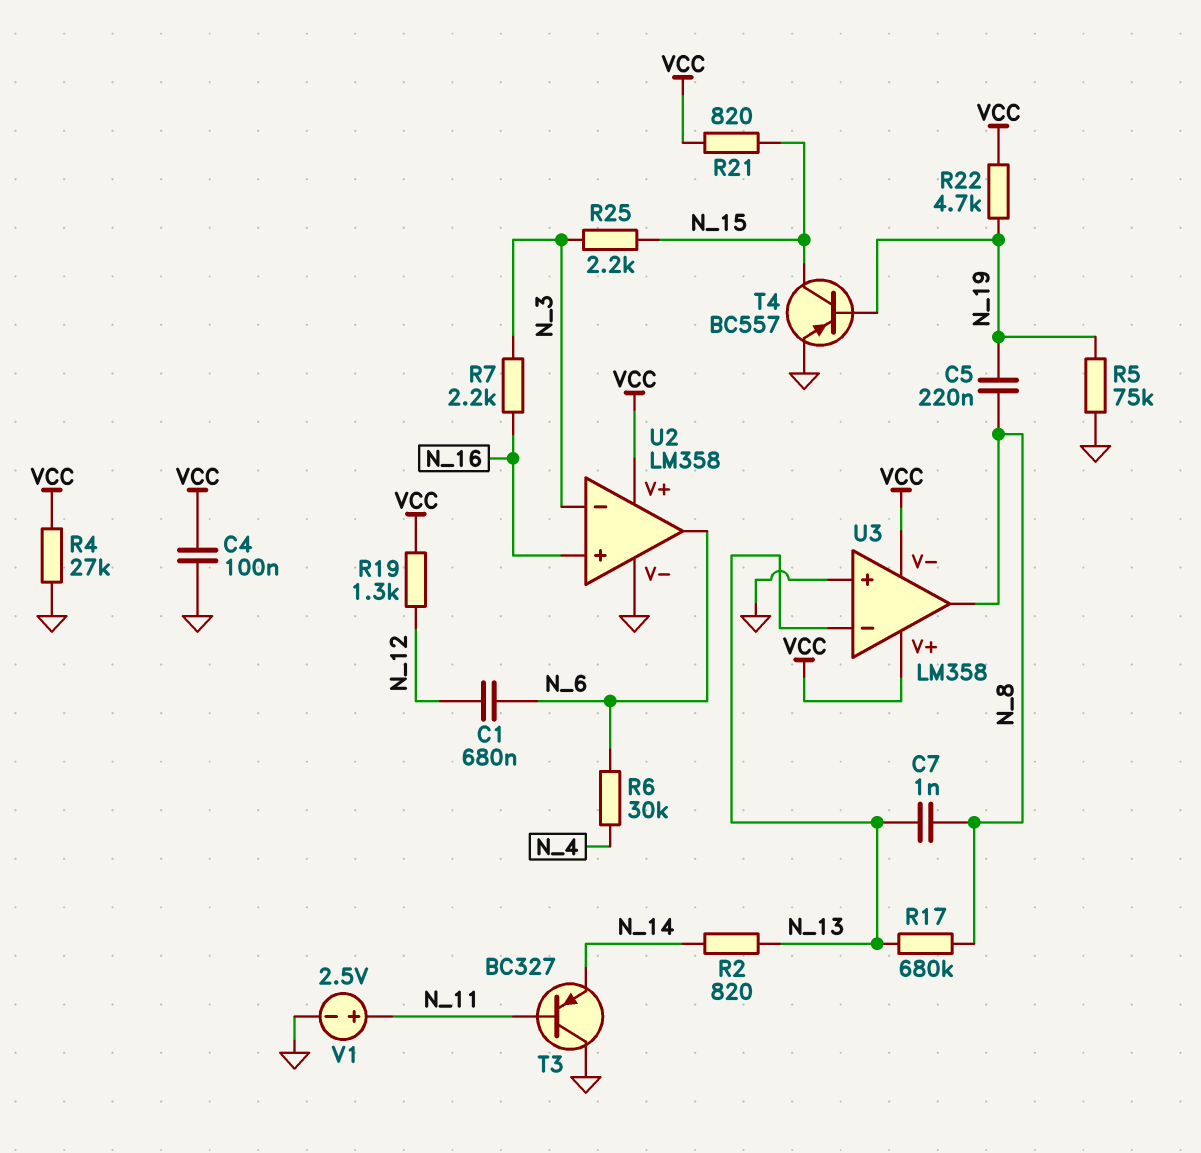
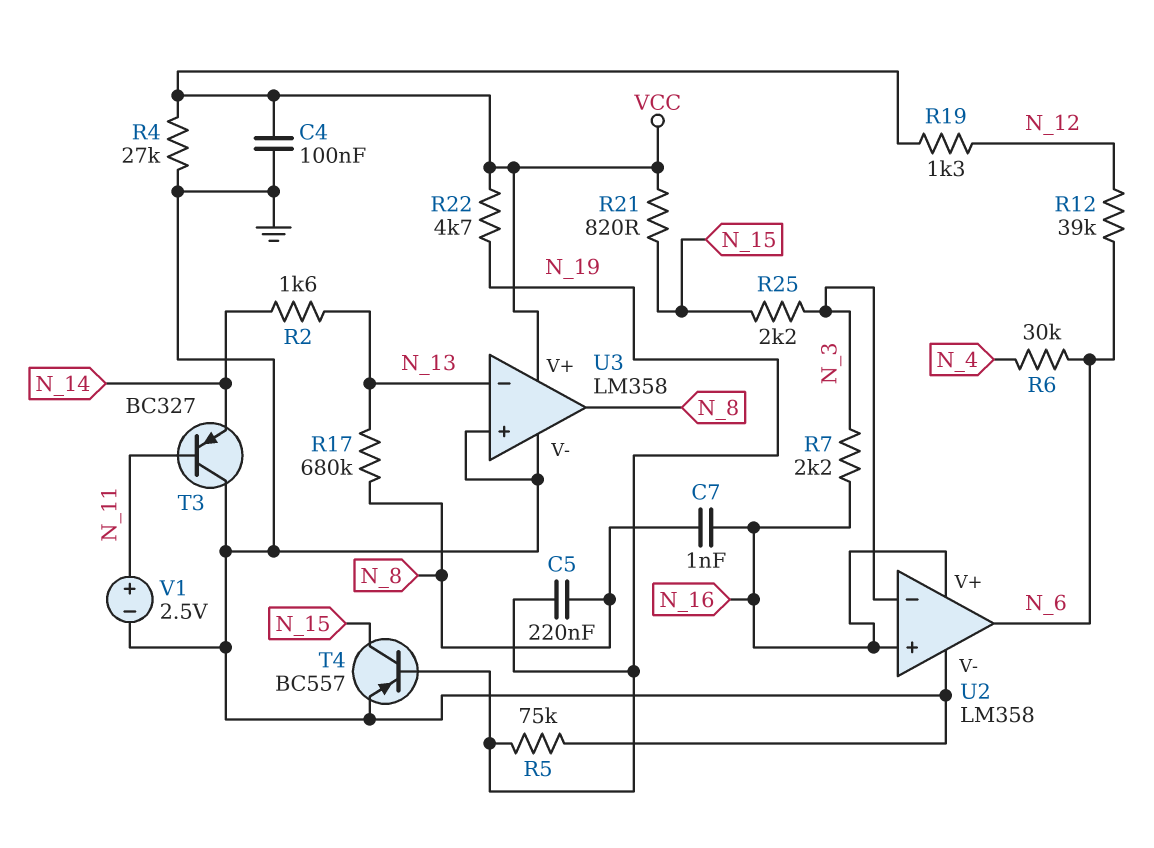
C1: 680nF (N_6, N_12) -> none
C7: 1nF (N_8, N_13) -> 1nF (N_8, N_16)
R2: 820 (N_13, N_14) -> 1.6k (N_13, N_14)
R12: none -> 39k (N_6, N_12)
U2 pin V+: VCC -> N_16
U3 pin V-: VCC -> GND

